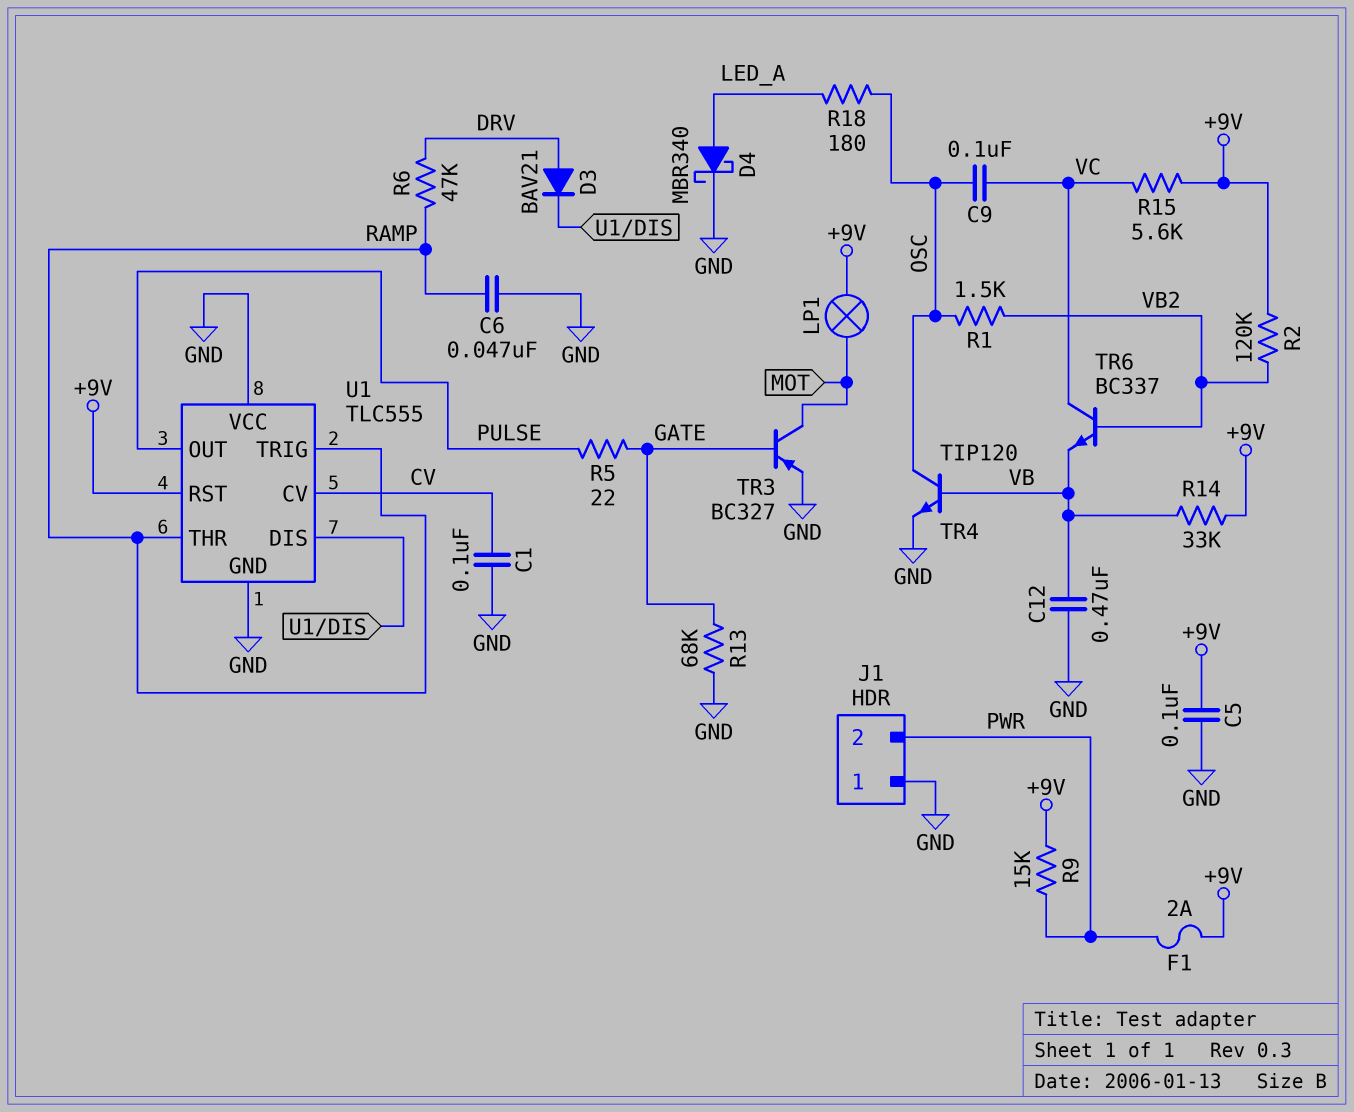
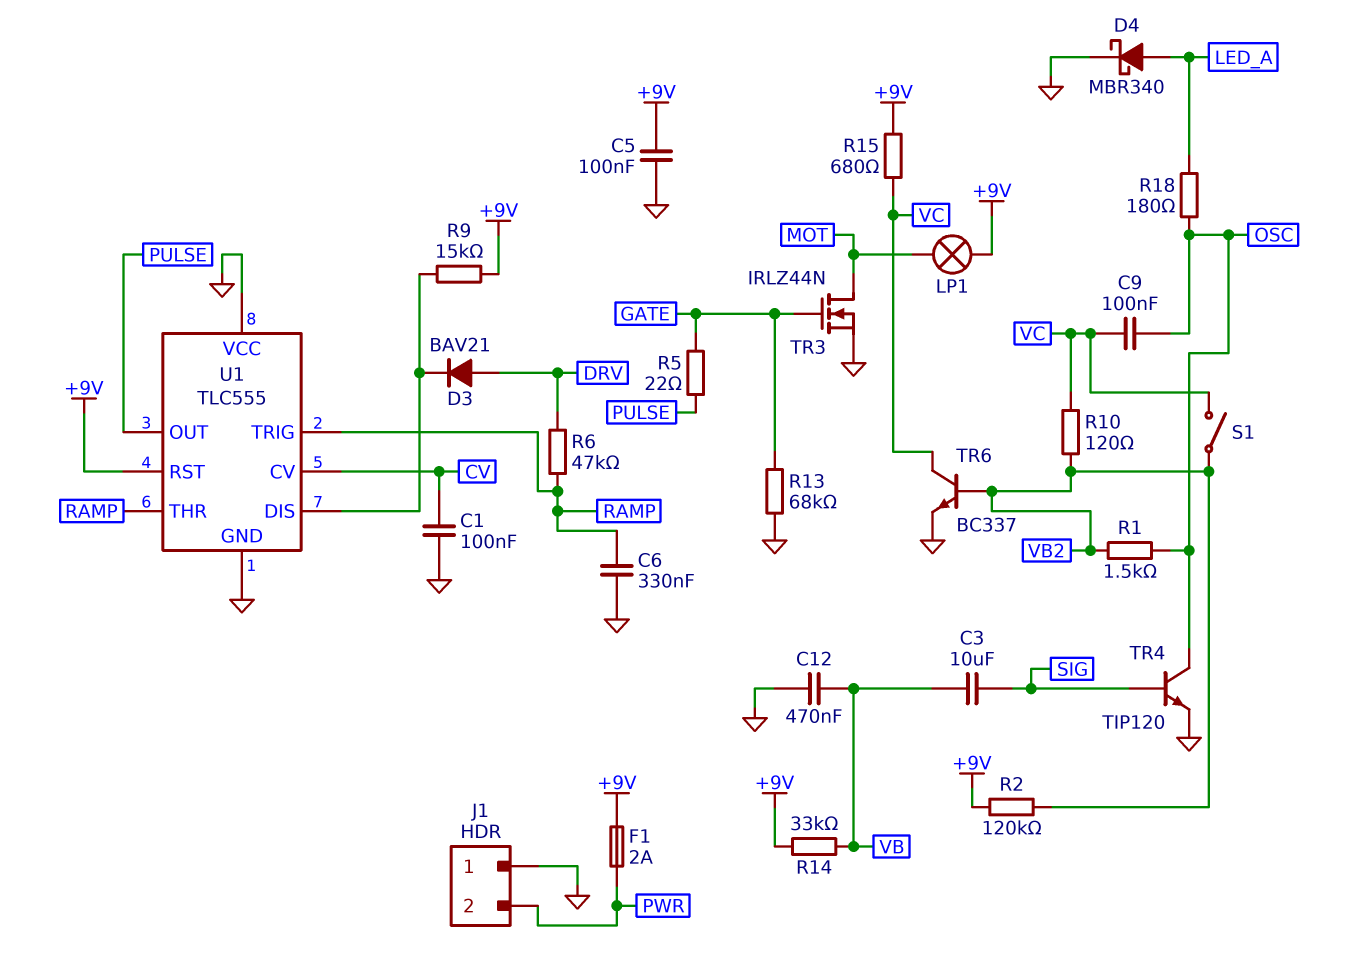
C3: none -> 10uF (SIG, VB)
C6: 47nF (GND, RAMP) -> 330nF (GND, RAMP)
R9: 15k (+9V, PWR) -> 15k (+9V, U1/DIS)
R10: none -> 120 (VB2, VC)
R15: 5.6k (+9V, VC) -> 680 (+9V, VC)
S1: none -> switch (VB2, VC)
TR3: PNP BC327 (B GATE, C MOT, E GND) -> NMOS IRLZ44N (G GATE, D MOT, S GND)
TR4: NPN TIP120 (B VB, C OSC, E GND) -> NPN TIP120 (B SIG, C OSC, E GND)
TR6: NPN BC337 (B VB2, C VC, E VB) -> NPN BC337 (B VB2, C VC, E GND)

